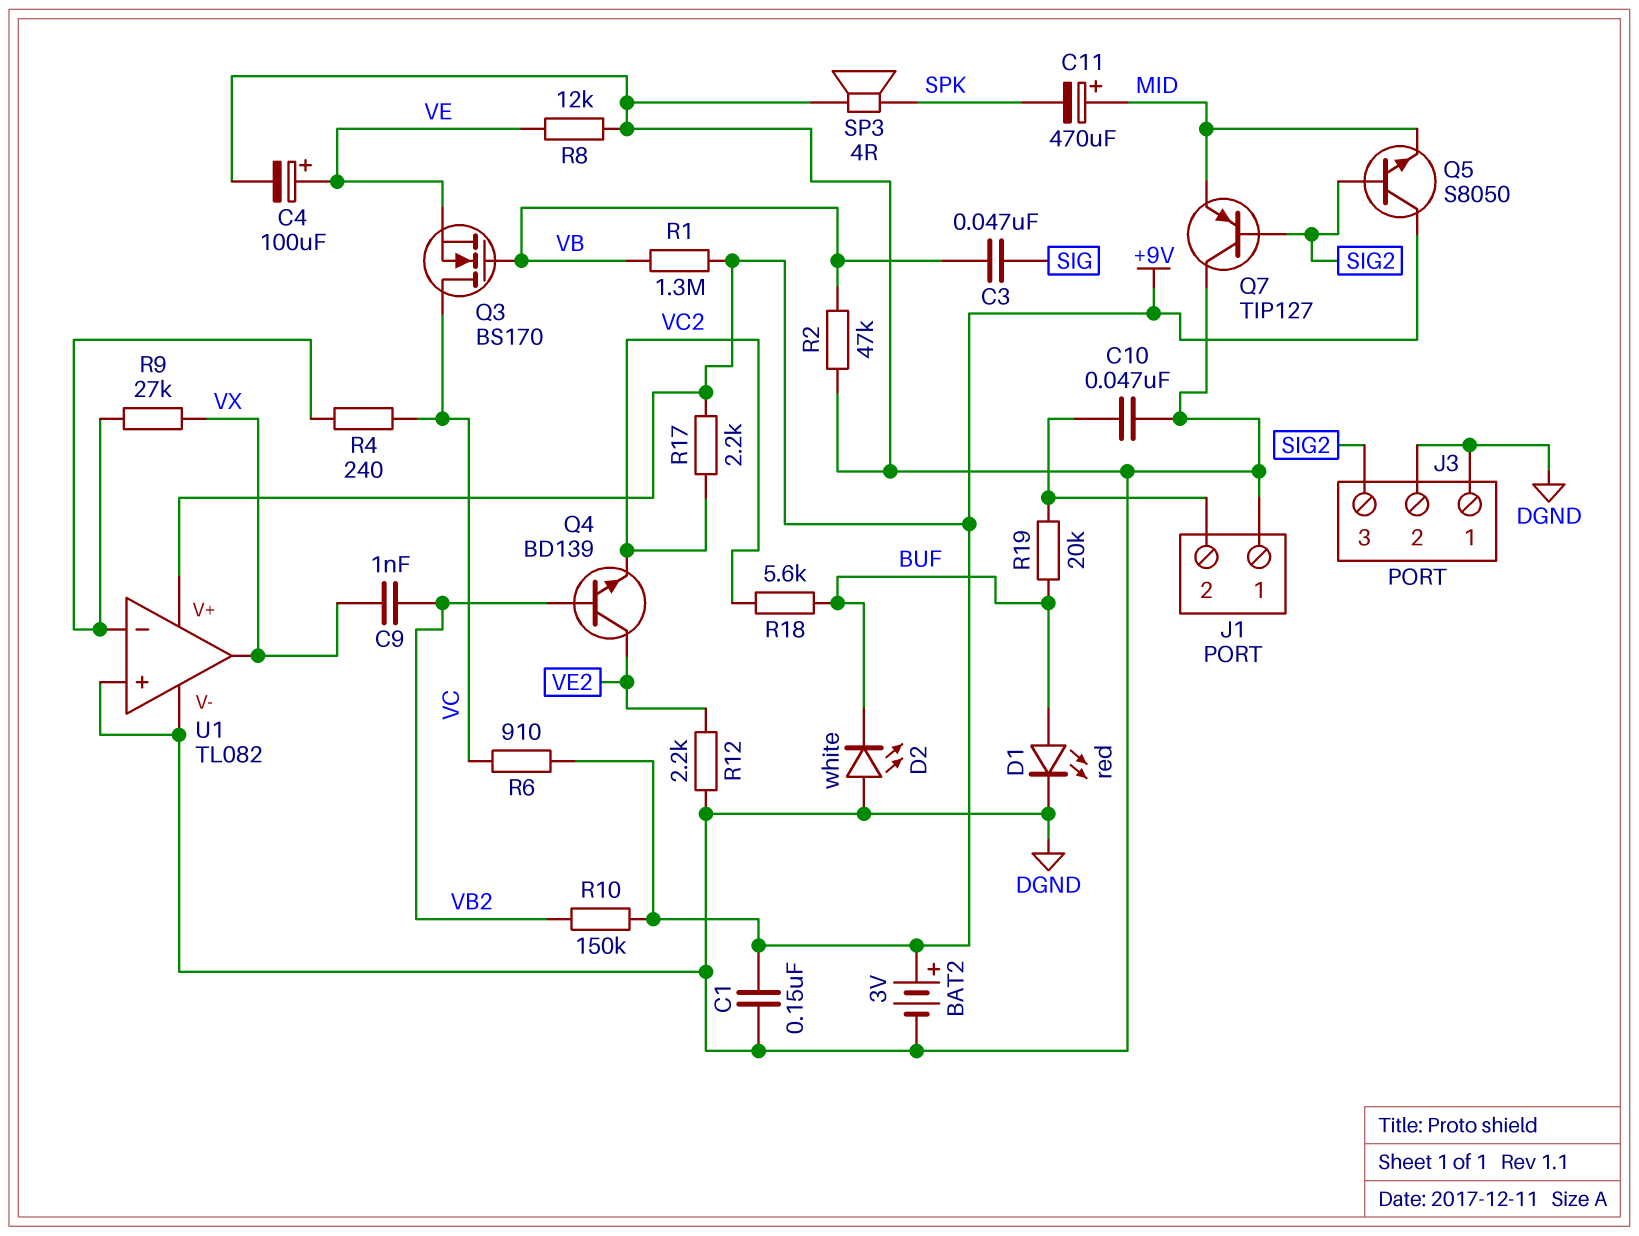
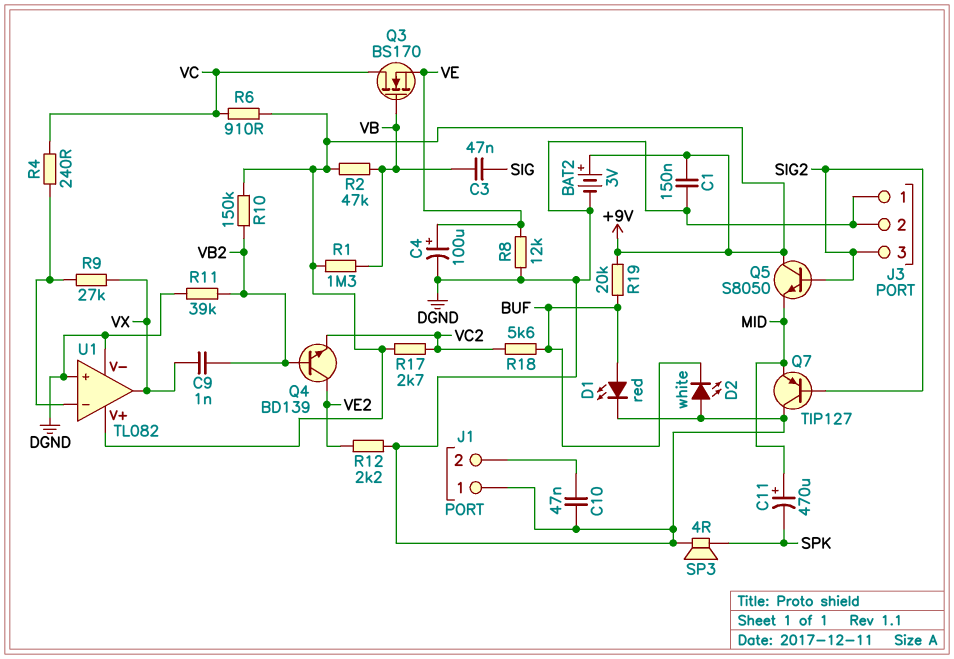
R2: 47k (DGND, VB) -> 47k (+9V, VB)
R11: none -> 39k (DGND, VB2)
R17: 2.2k (+9V, VC2) -> 2.7k (+9V, VC2)
R19: 20k (BUF, J1/2) -> 20k (+9V, BUF)

